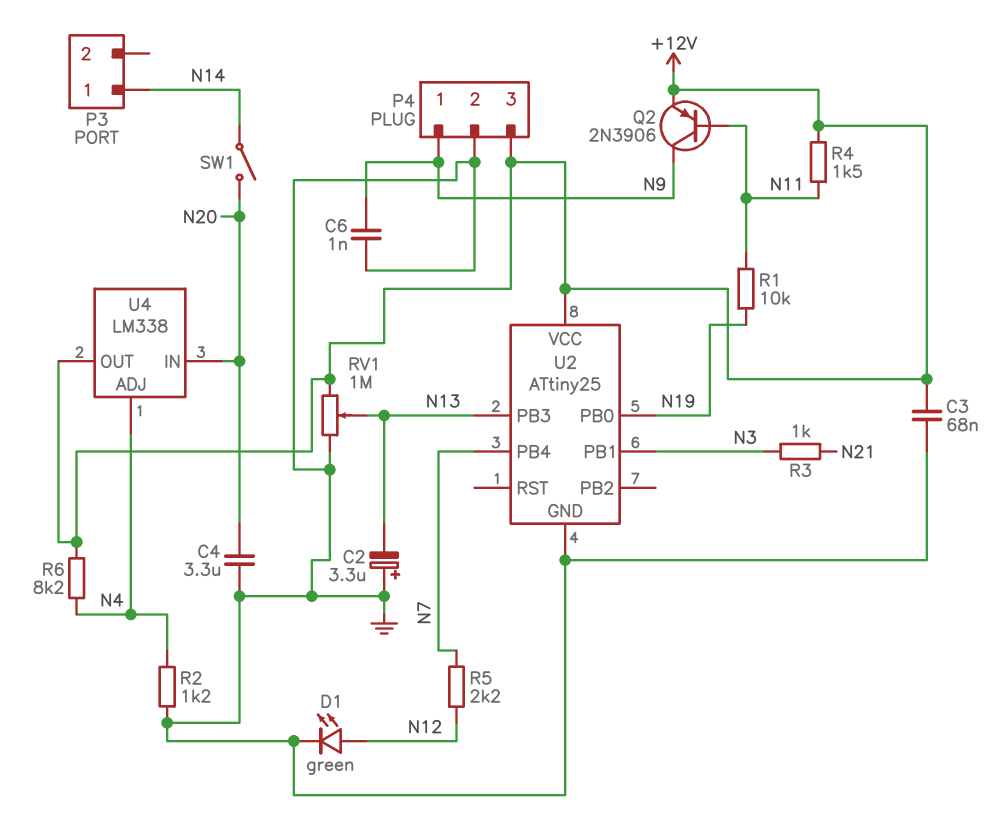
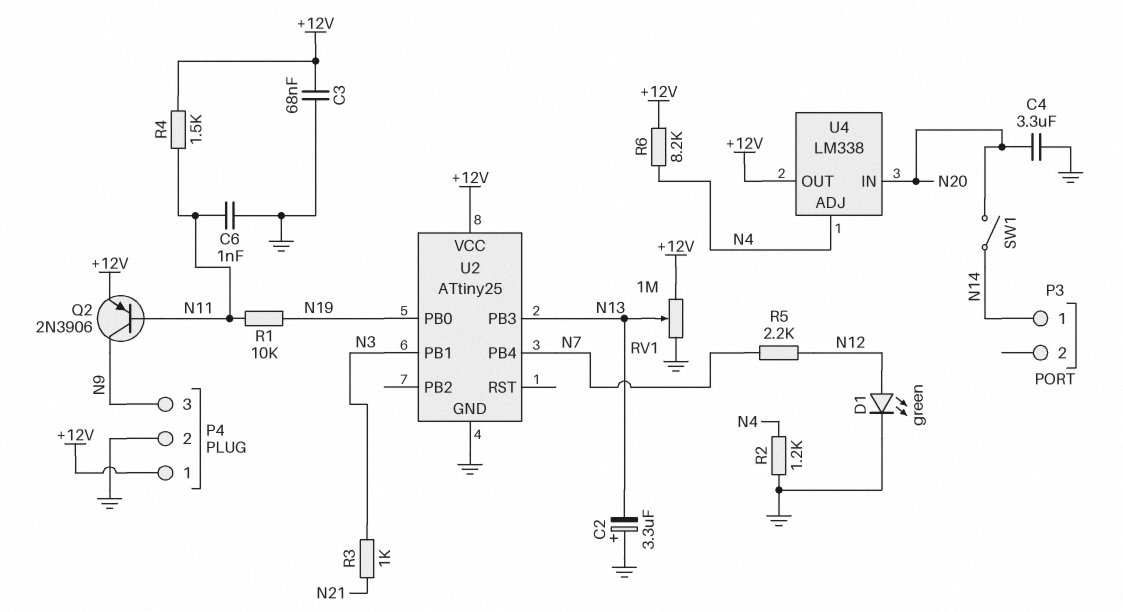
C6: 1nF (GND, N9) -> 1nF (GND, N11)
P4 pin 1: N9 -> +12V
P4 pin 3: +12V -> N9

